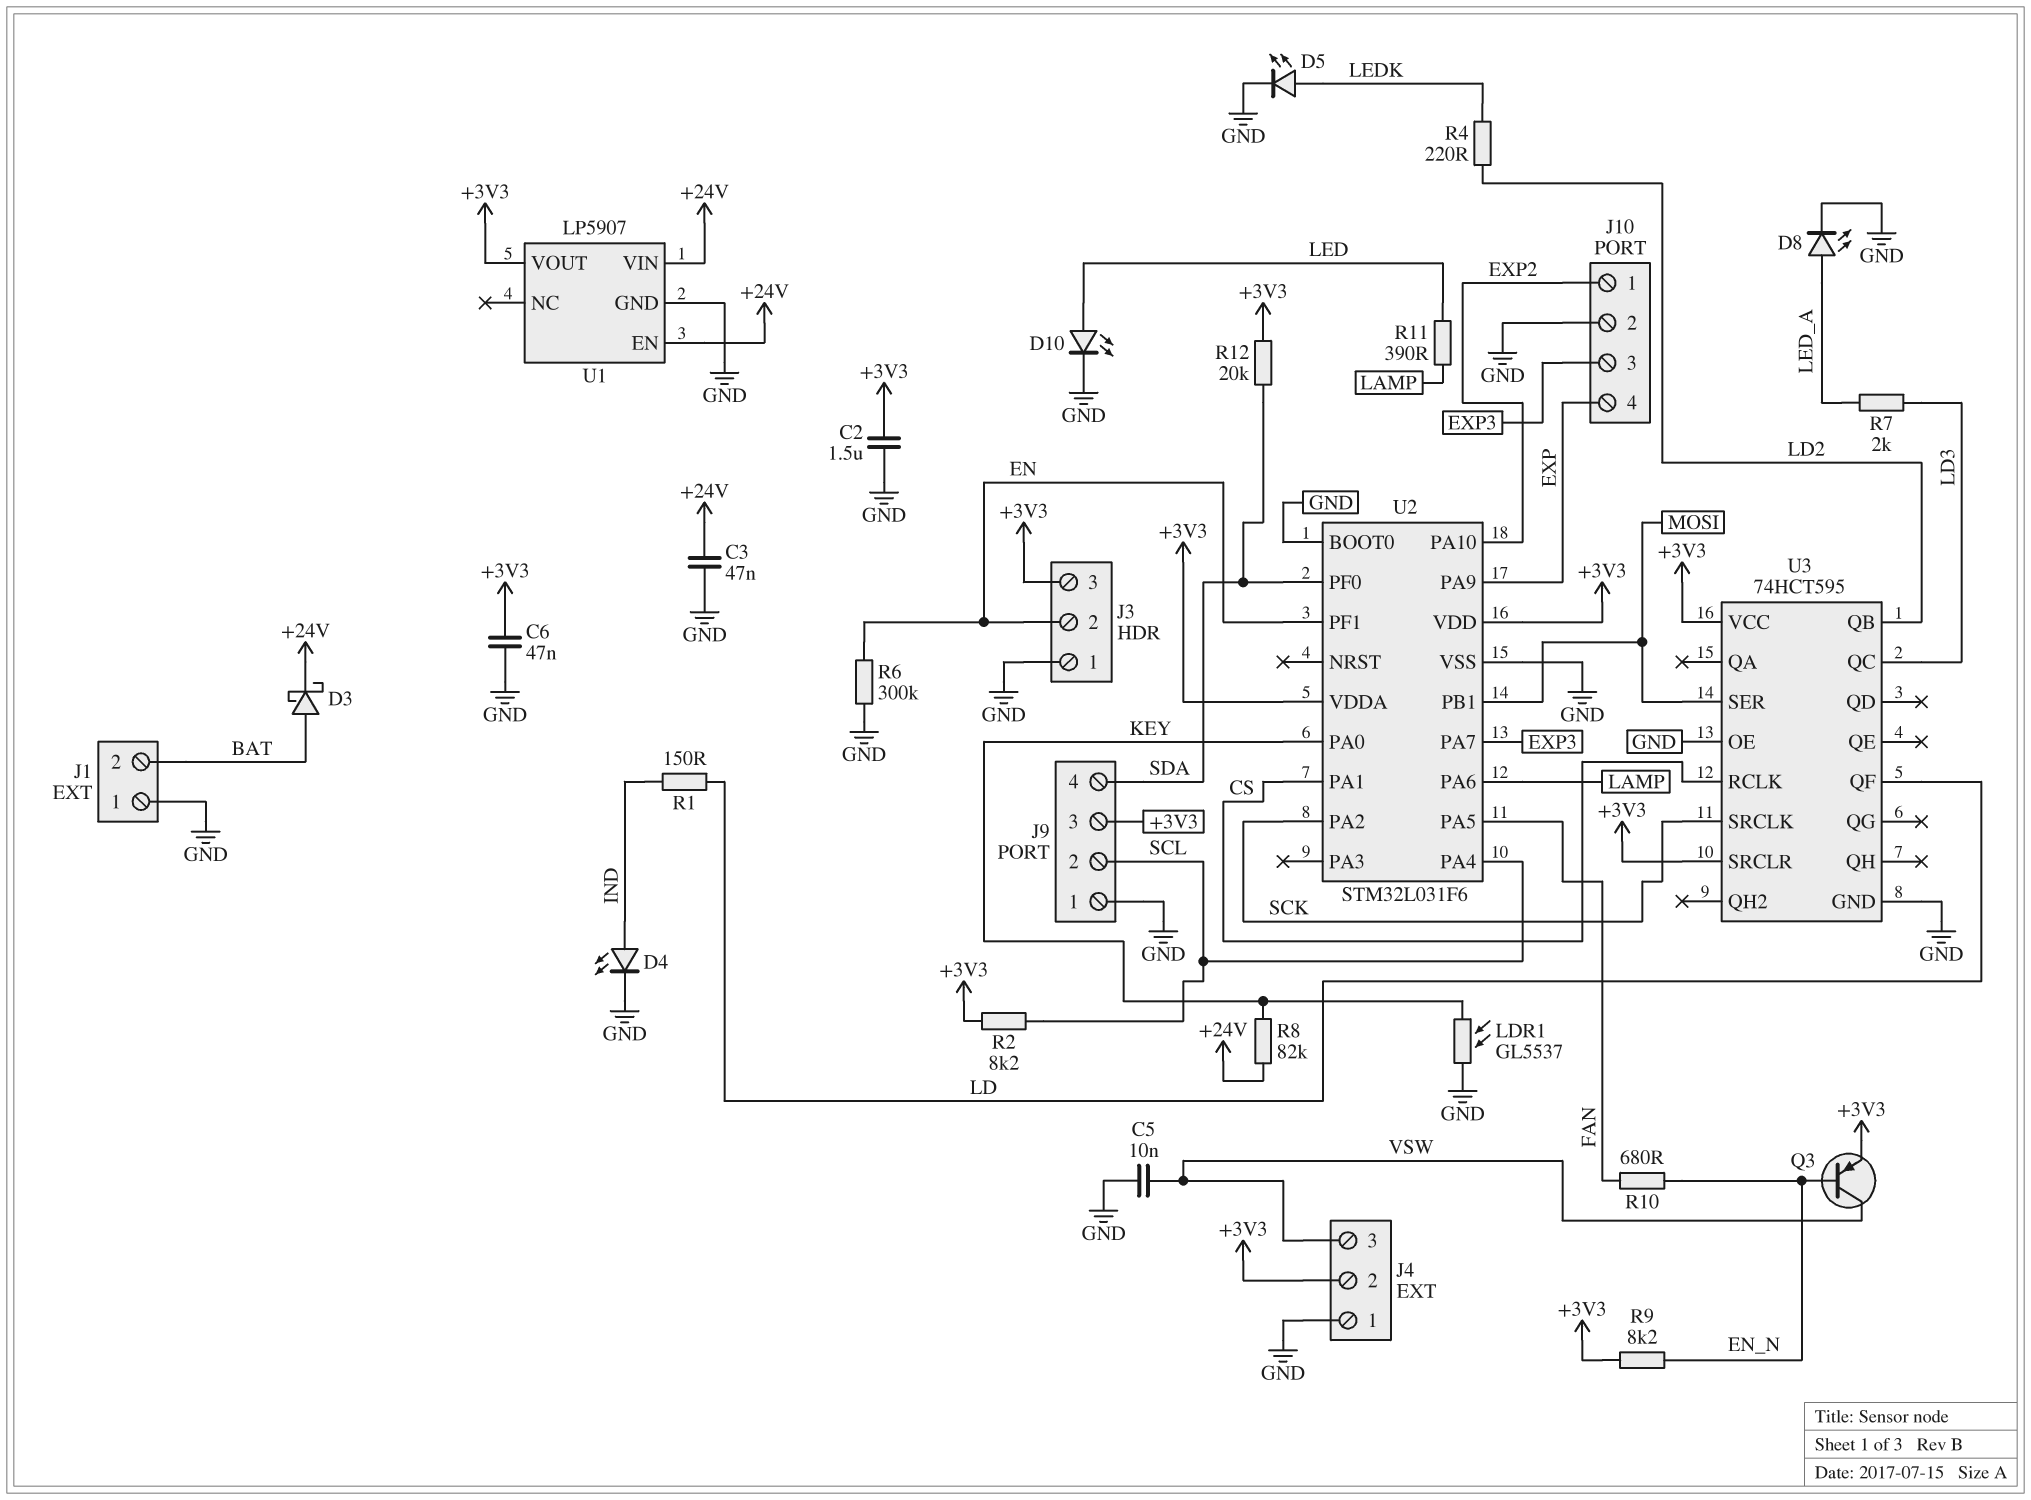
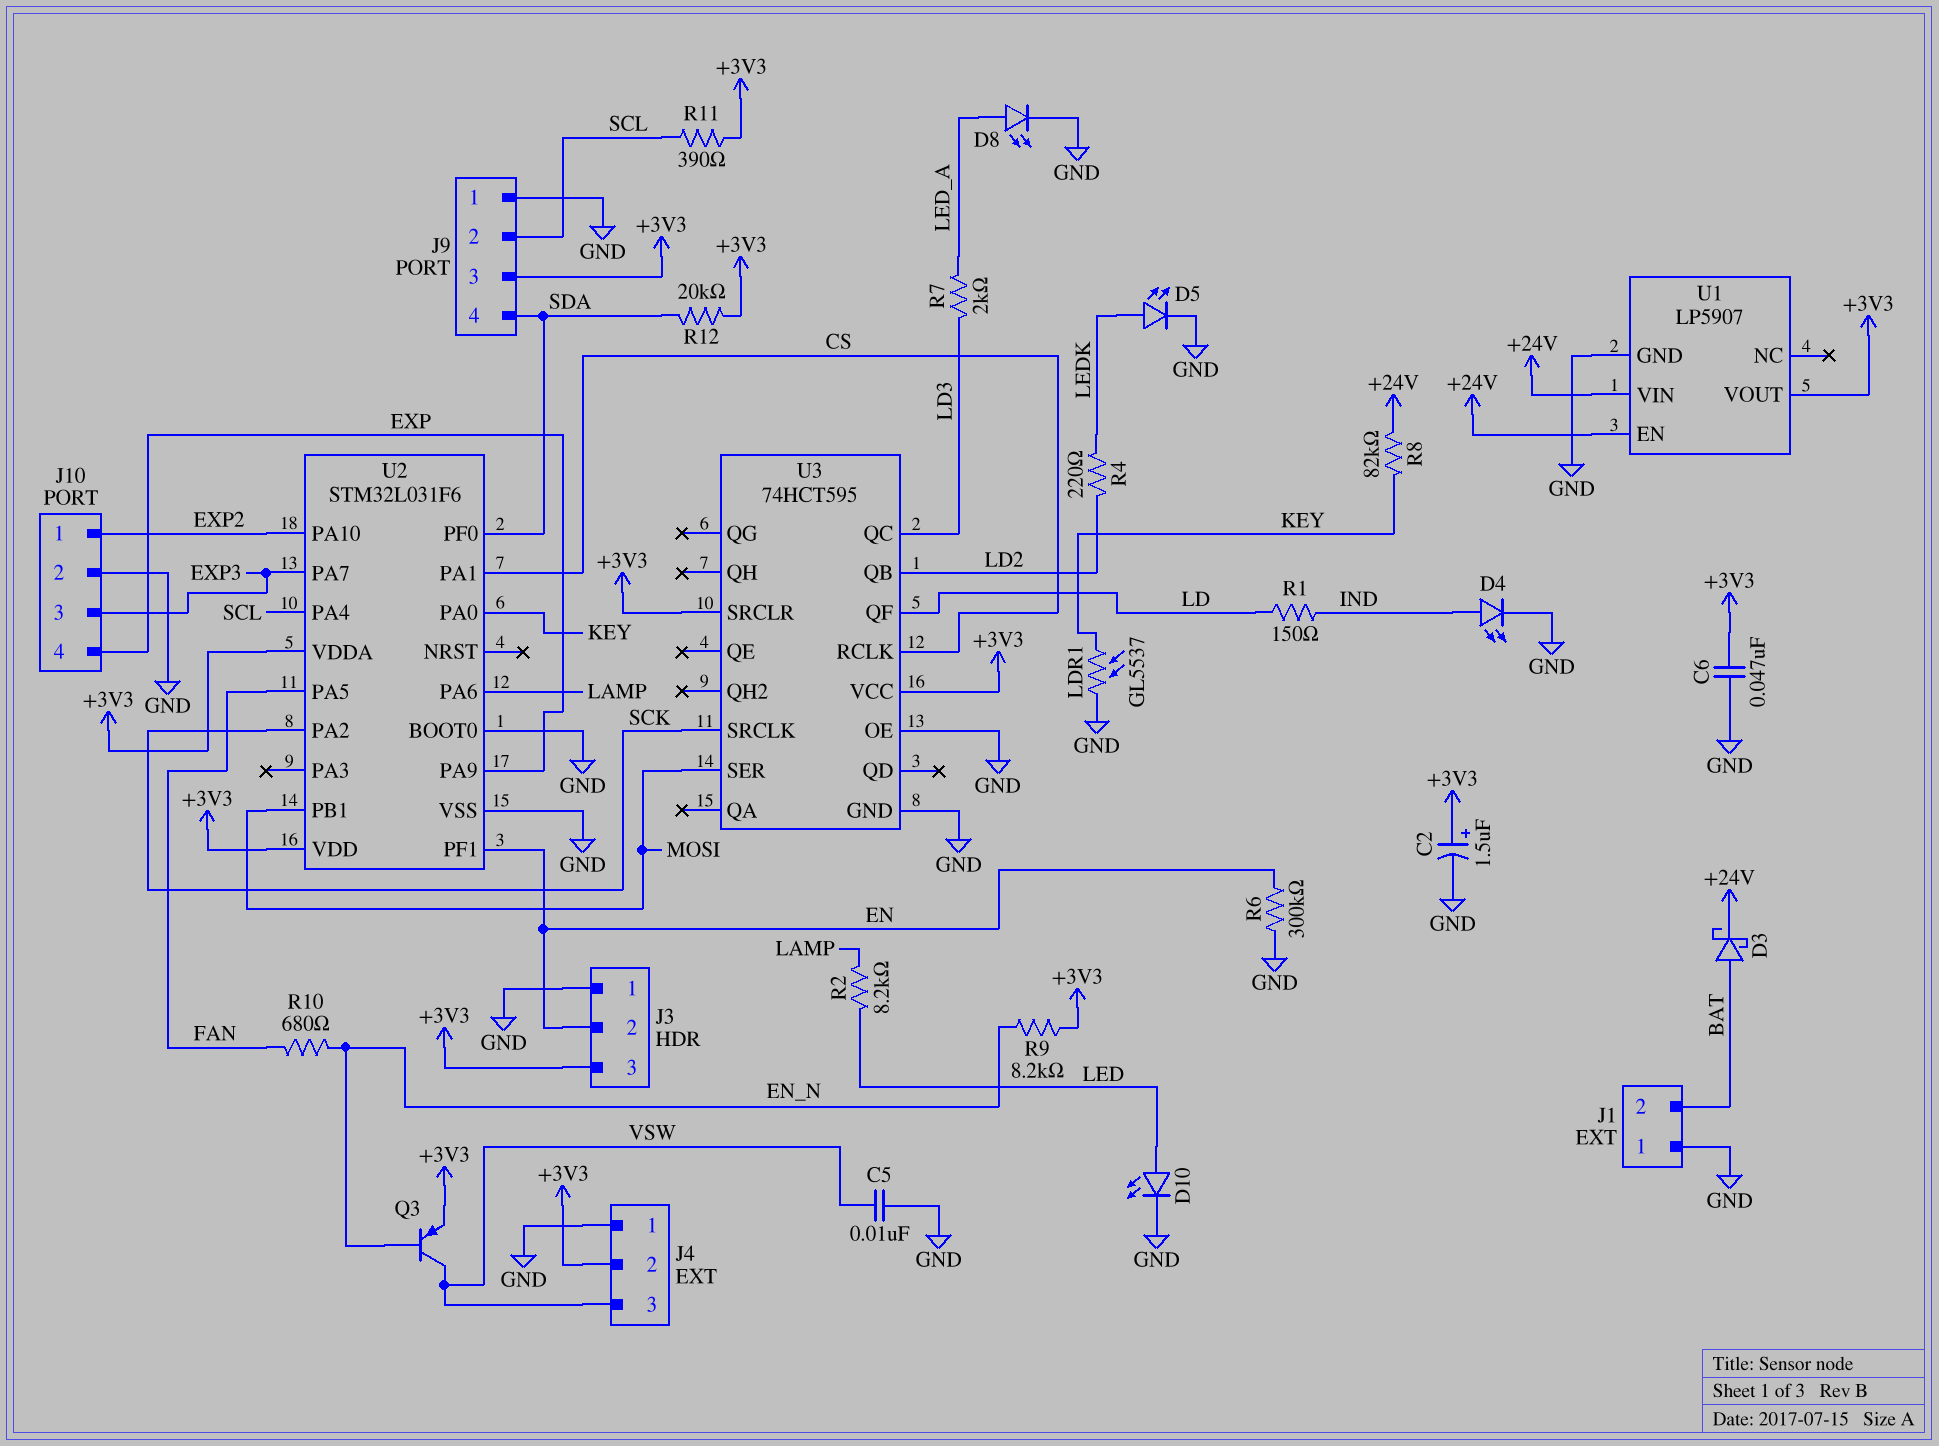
C2: 1.5uF (+3V3, GND) -> 1.5uF (plus +3V3, minus GND)
C3: 47nF (+24V, GND) -> none
R2: 8.2k (+3V3, SCL) -> 8.2k (LAMP, LED)
R11: 390 (LAMP, LED) -> 390 (+3V3, SCL)

